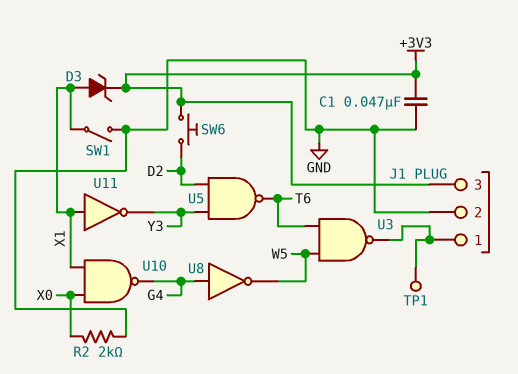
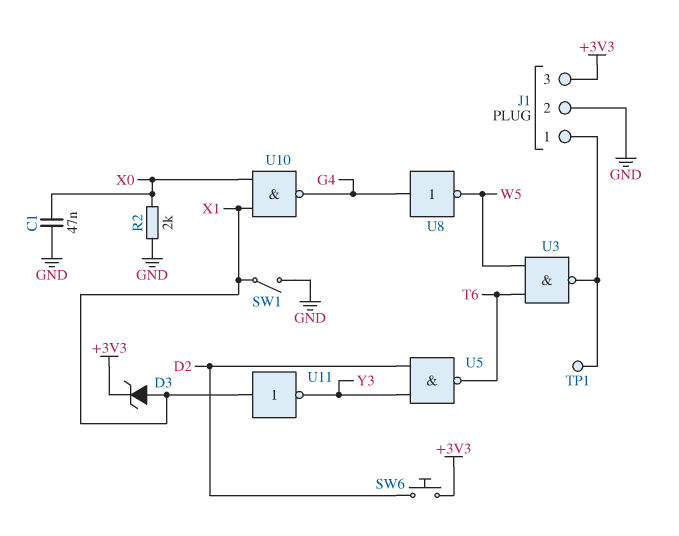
C1: 47nF (+3V3, GND) -> 47nF (GND, X0)

